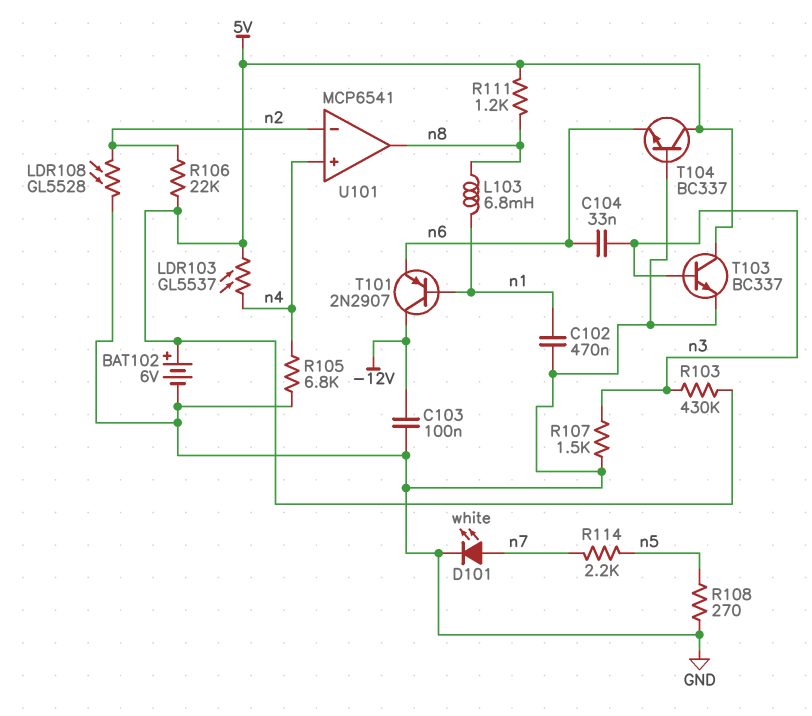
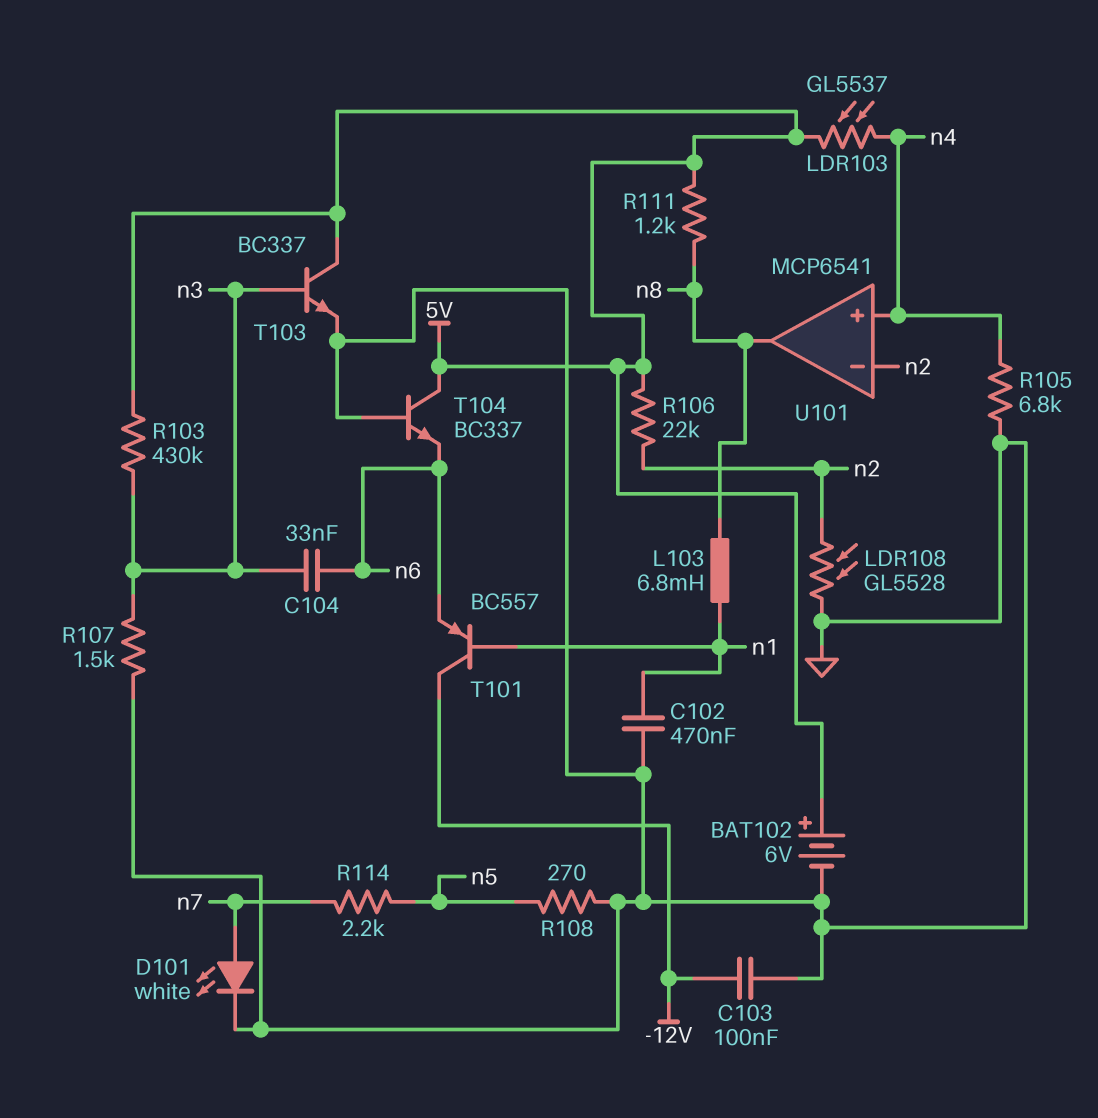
T101: PNP 2N2907 (B n1, C -12V, E n6) -> PNP BC557 (B n1, C -12V, E n6)

